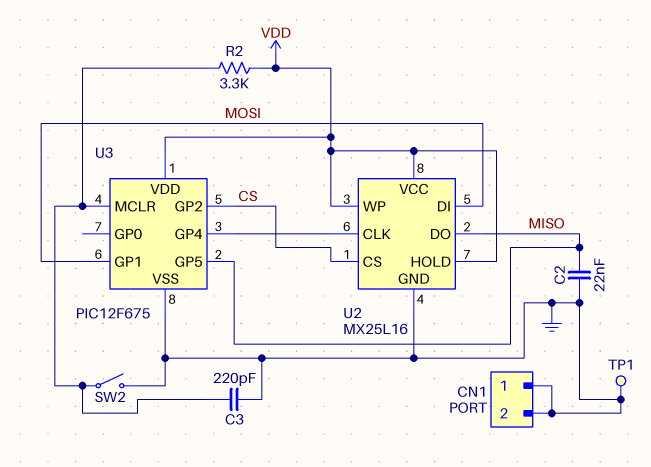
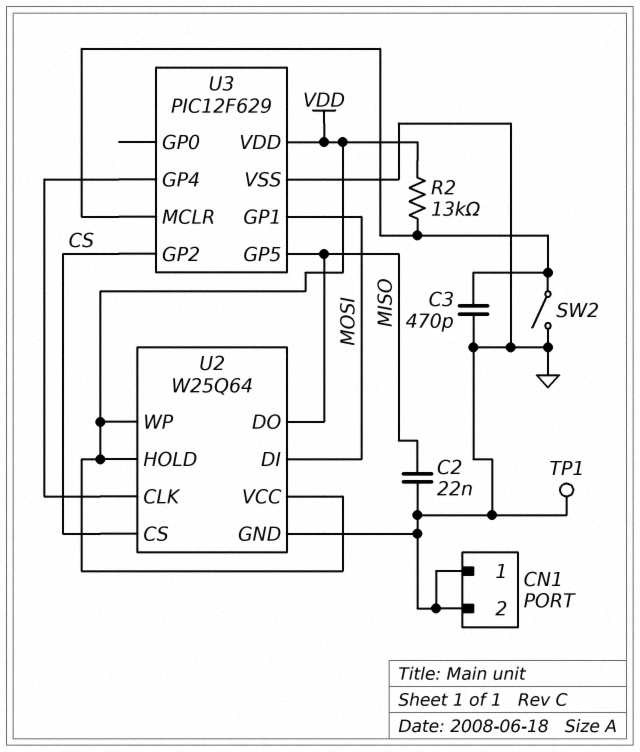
C3: 220pF (GND, U3/MCLR) -> 470pF (GND, U3/MCLR)
R2: 3.3k (U3/MCLR, VDD) -> 13k (U3/MCLR, VDD)
U2: MX25L16 -> W25Q64
U3: PIC12F675 -> PIC12F629

